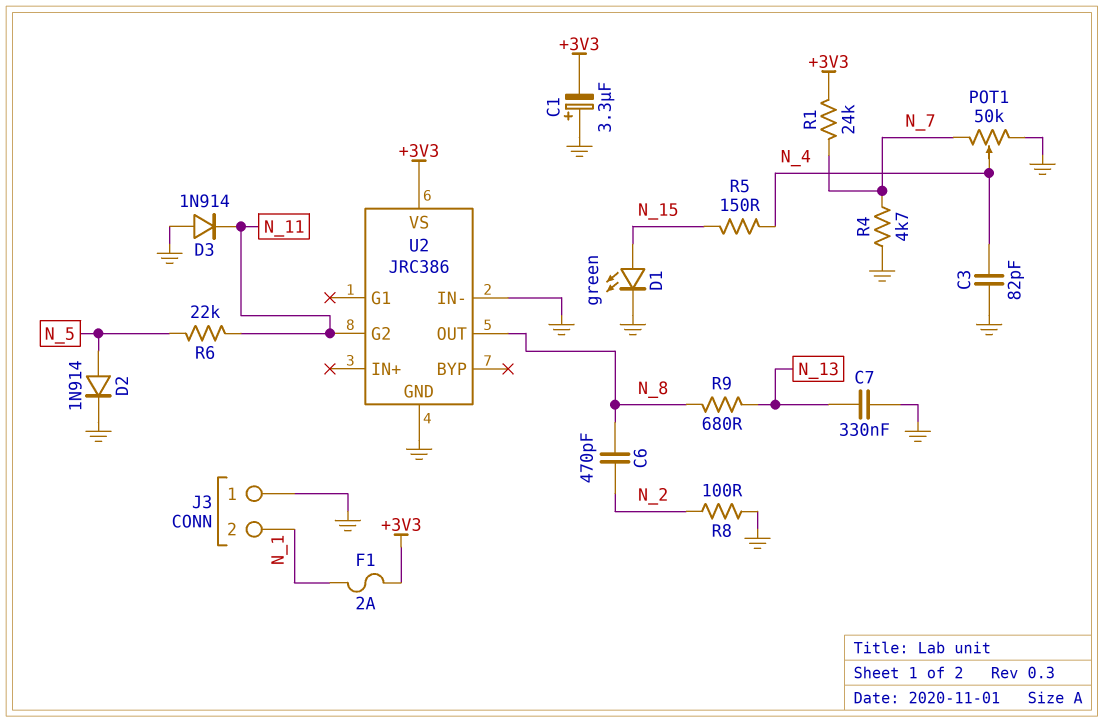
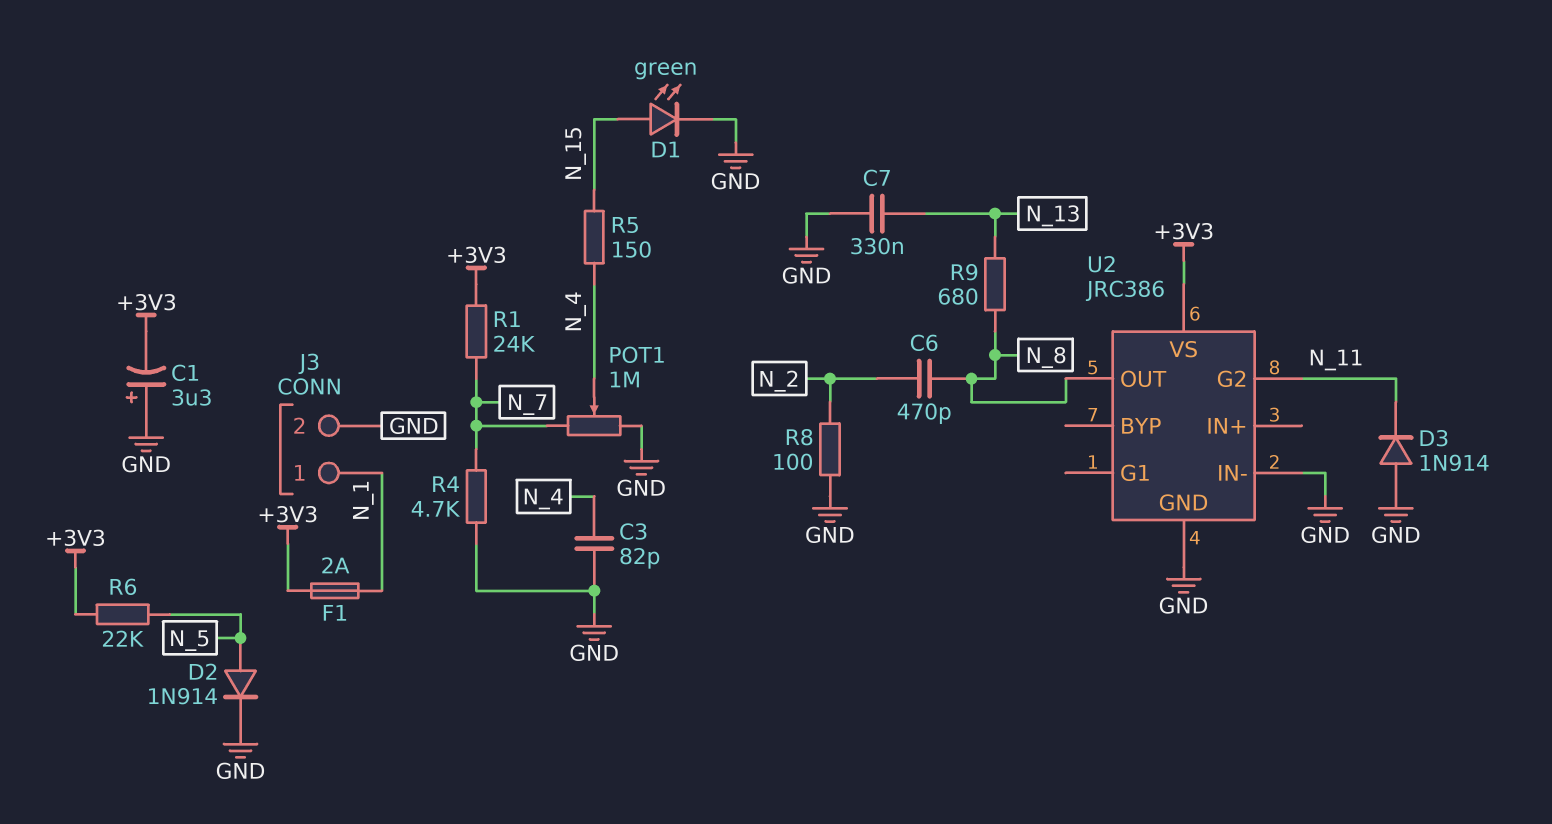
J3 pin 1: GND -> N_1
J3 pin 2: N_1 -> GND
POT1: 50k (GND, N_7, wiper N_4) -> 1M (GND, N_7, wiper N_4)
R6: 22k (N_5, N_11) -> 22k (+3V3, N_5)

